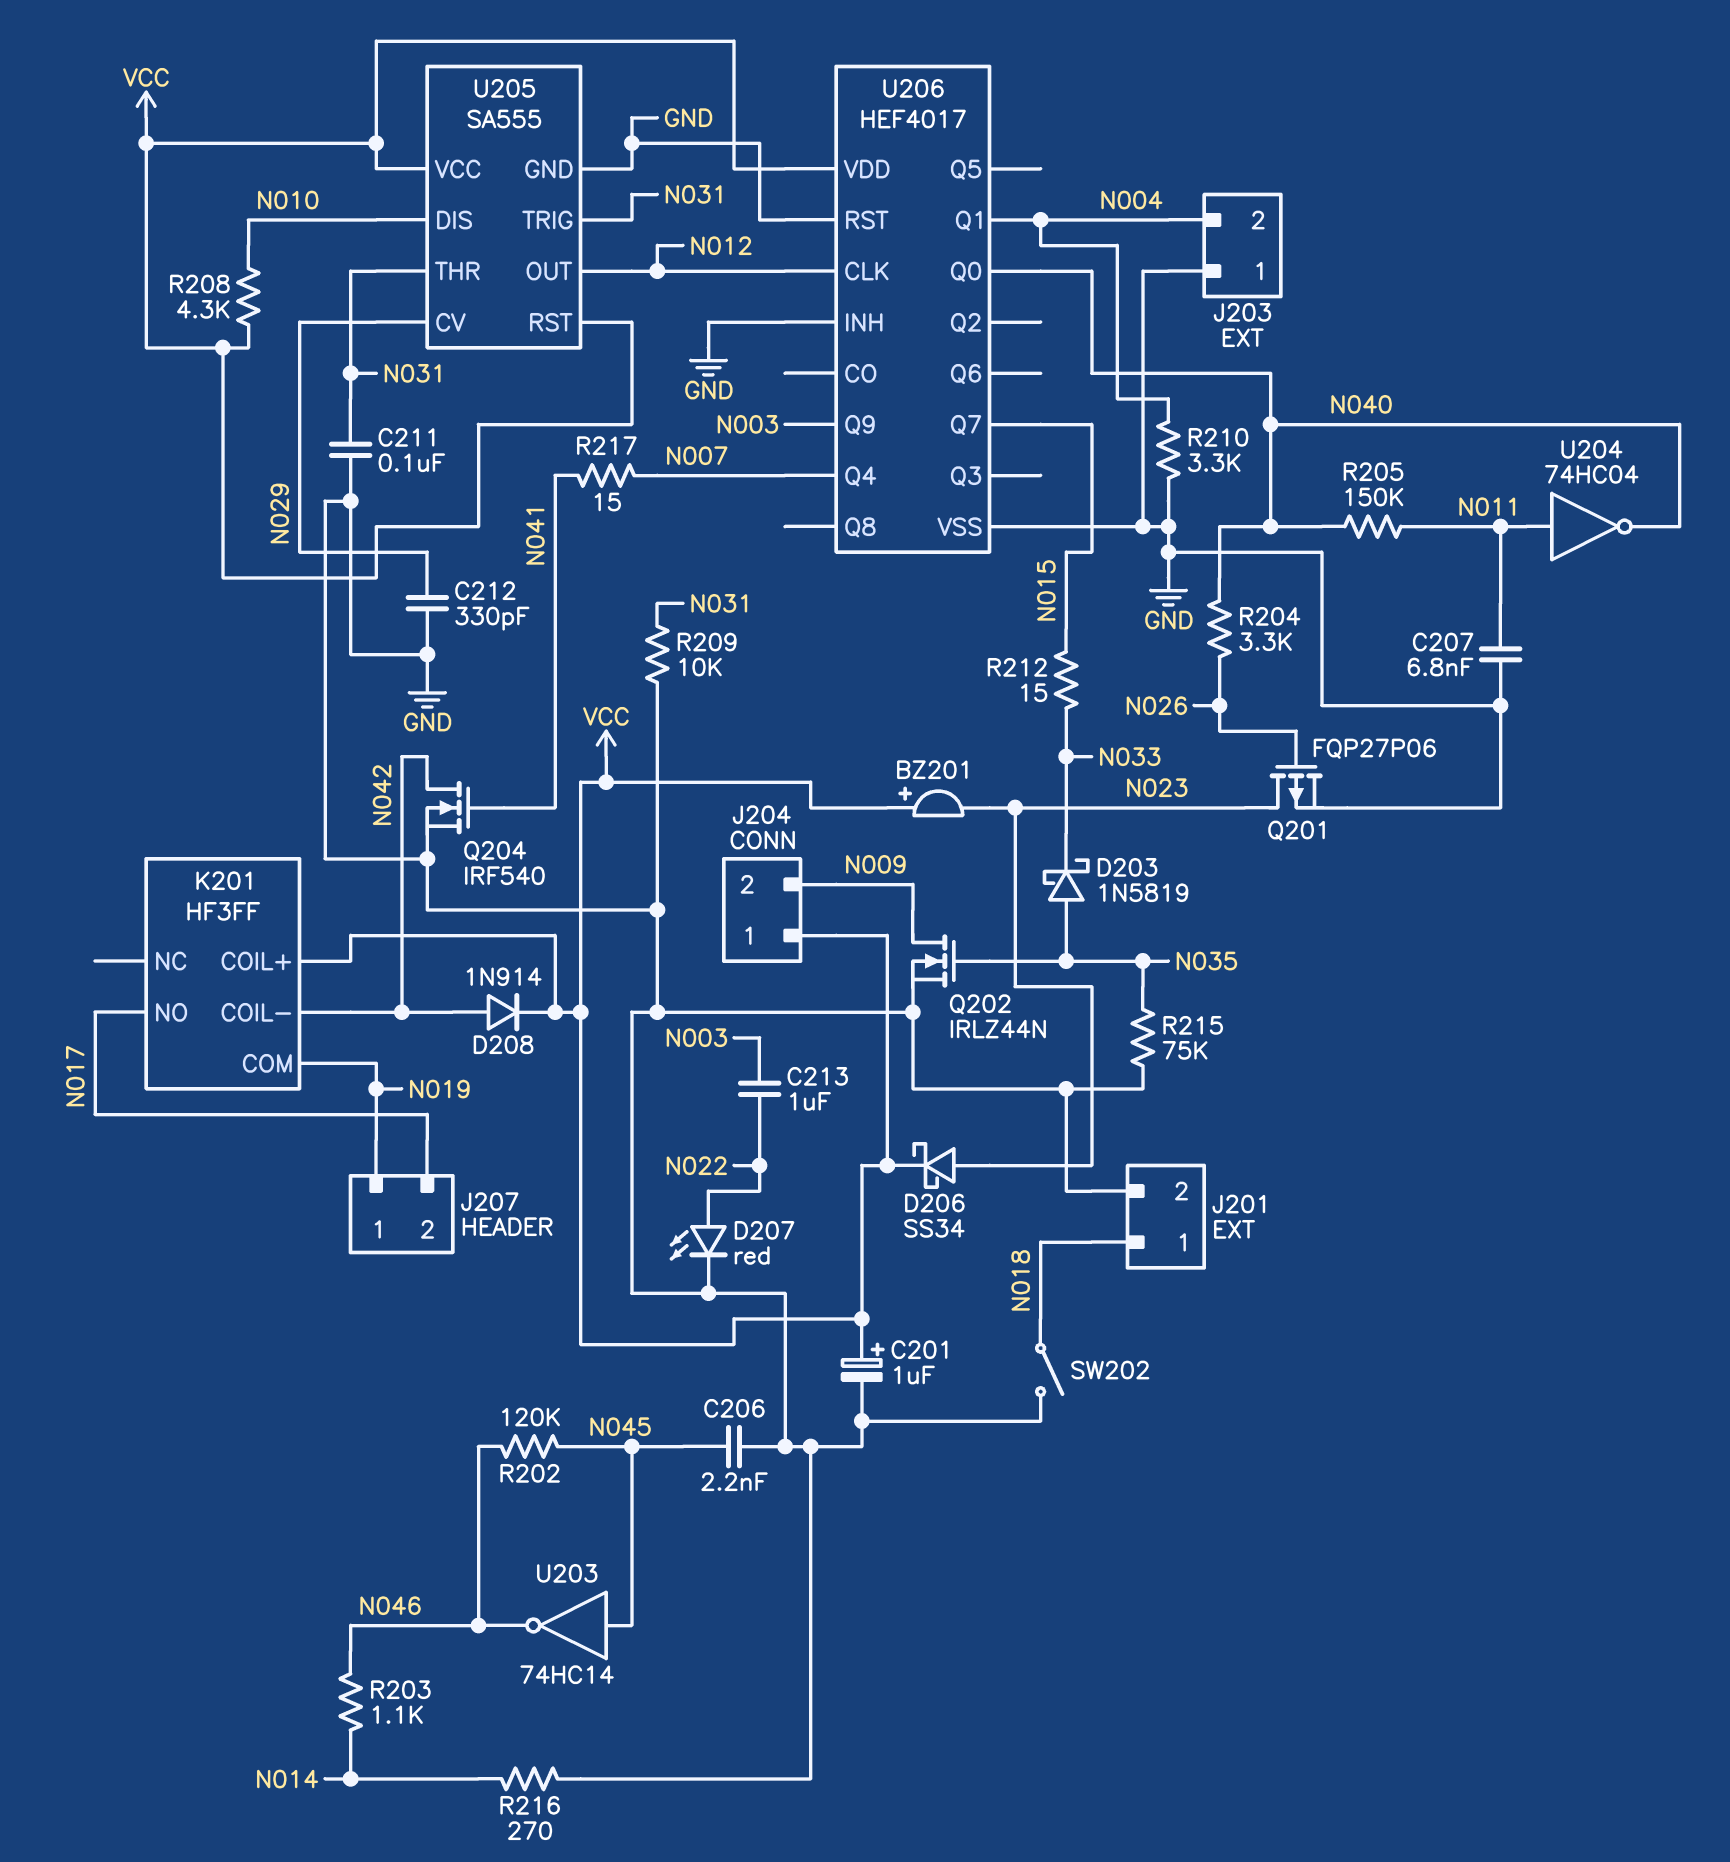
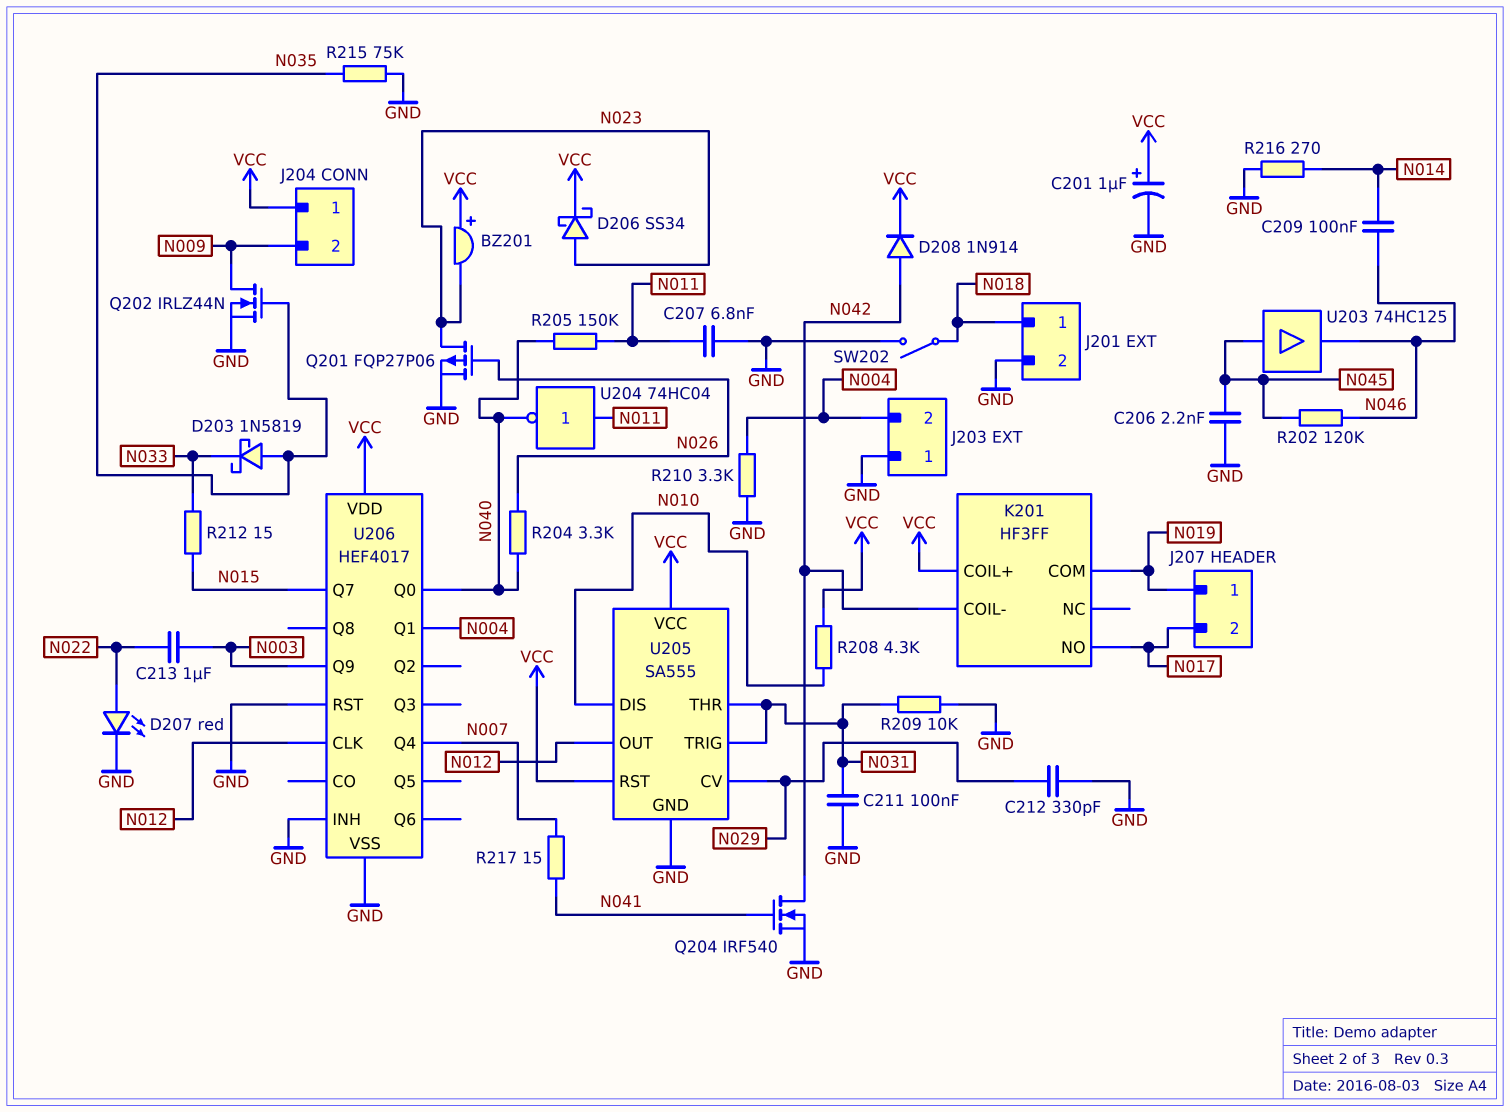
C209: none -> 100nF (N014, N046)
R203: 1.1k (N014, N046) -> none
U203: NOT 74HC14 (in N045, out N046) -> buffer 74HC125 (in N045, out N046)

